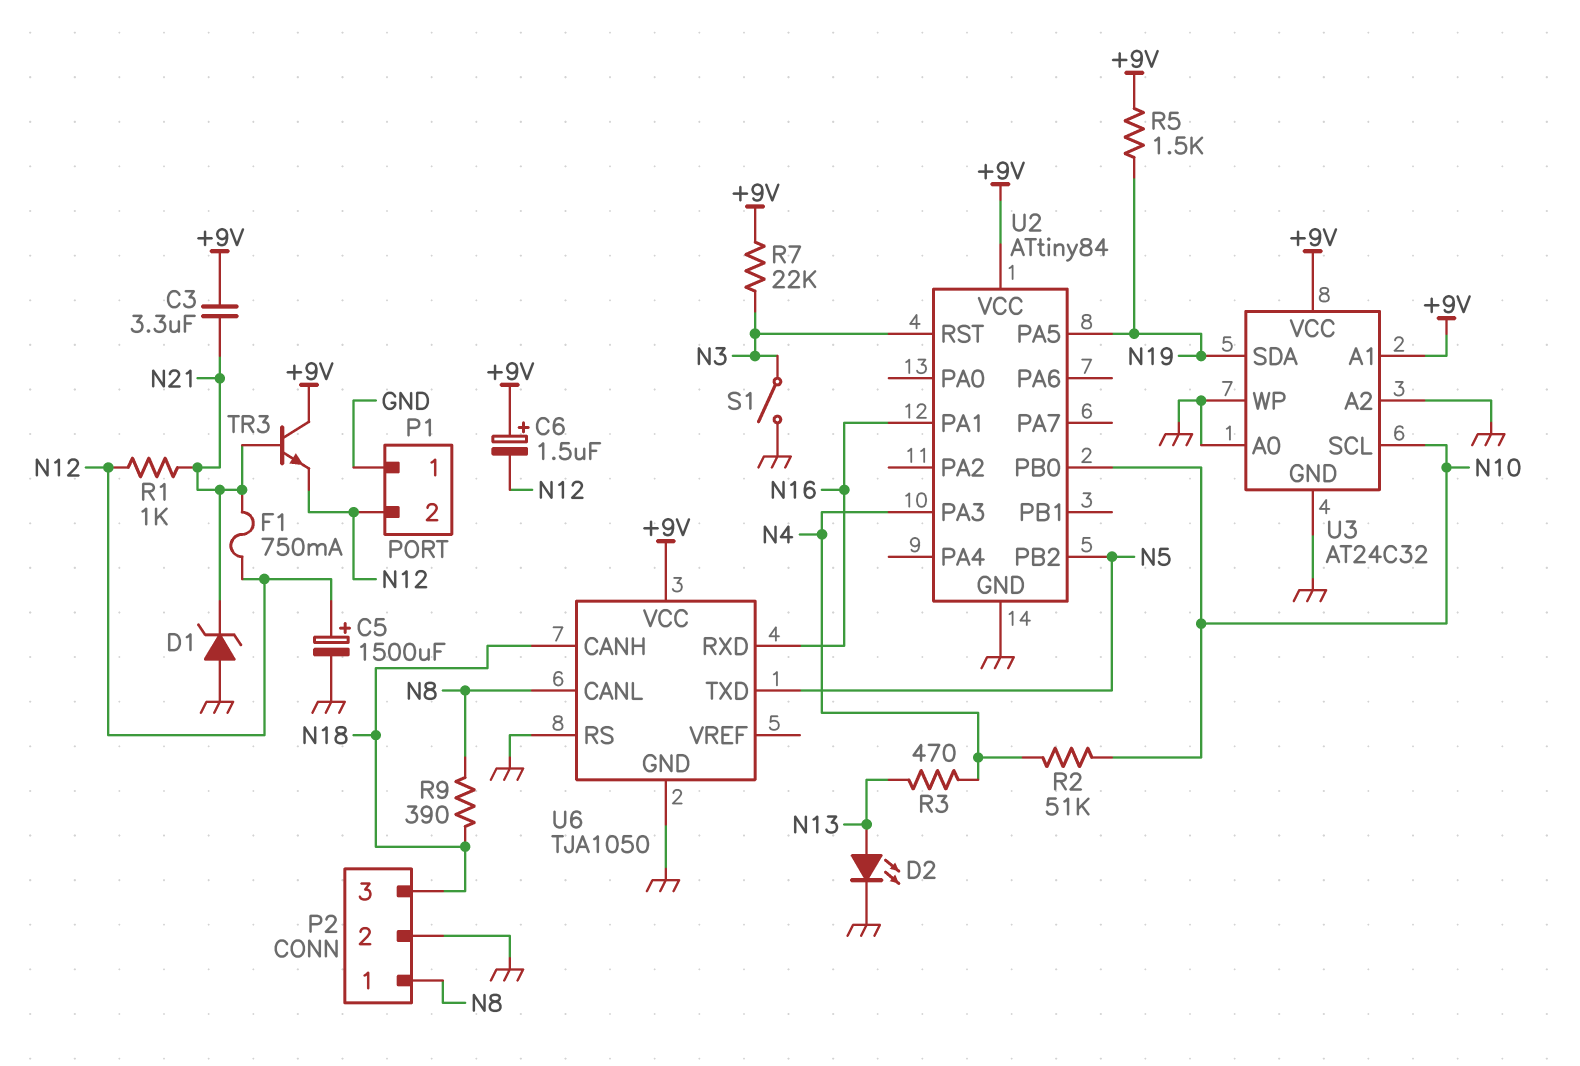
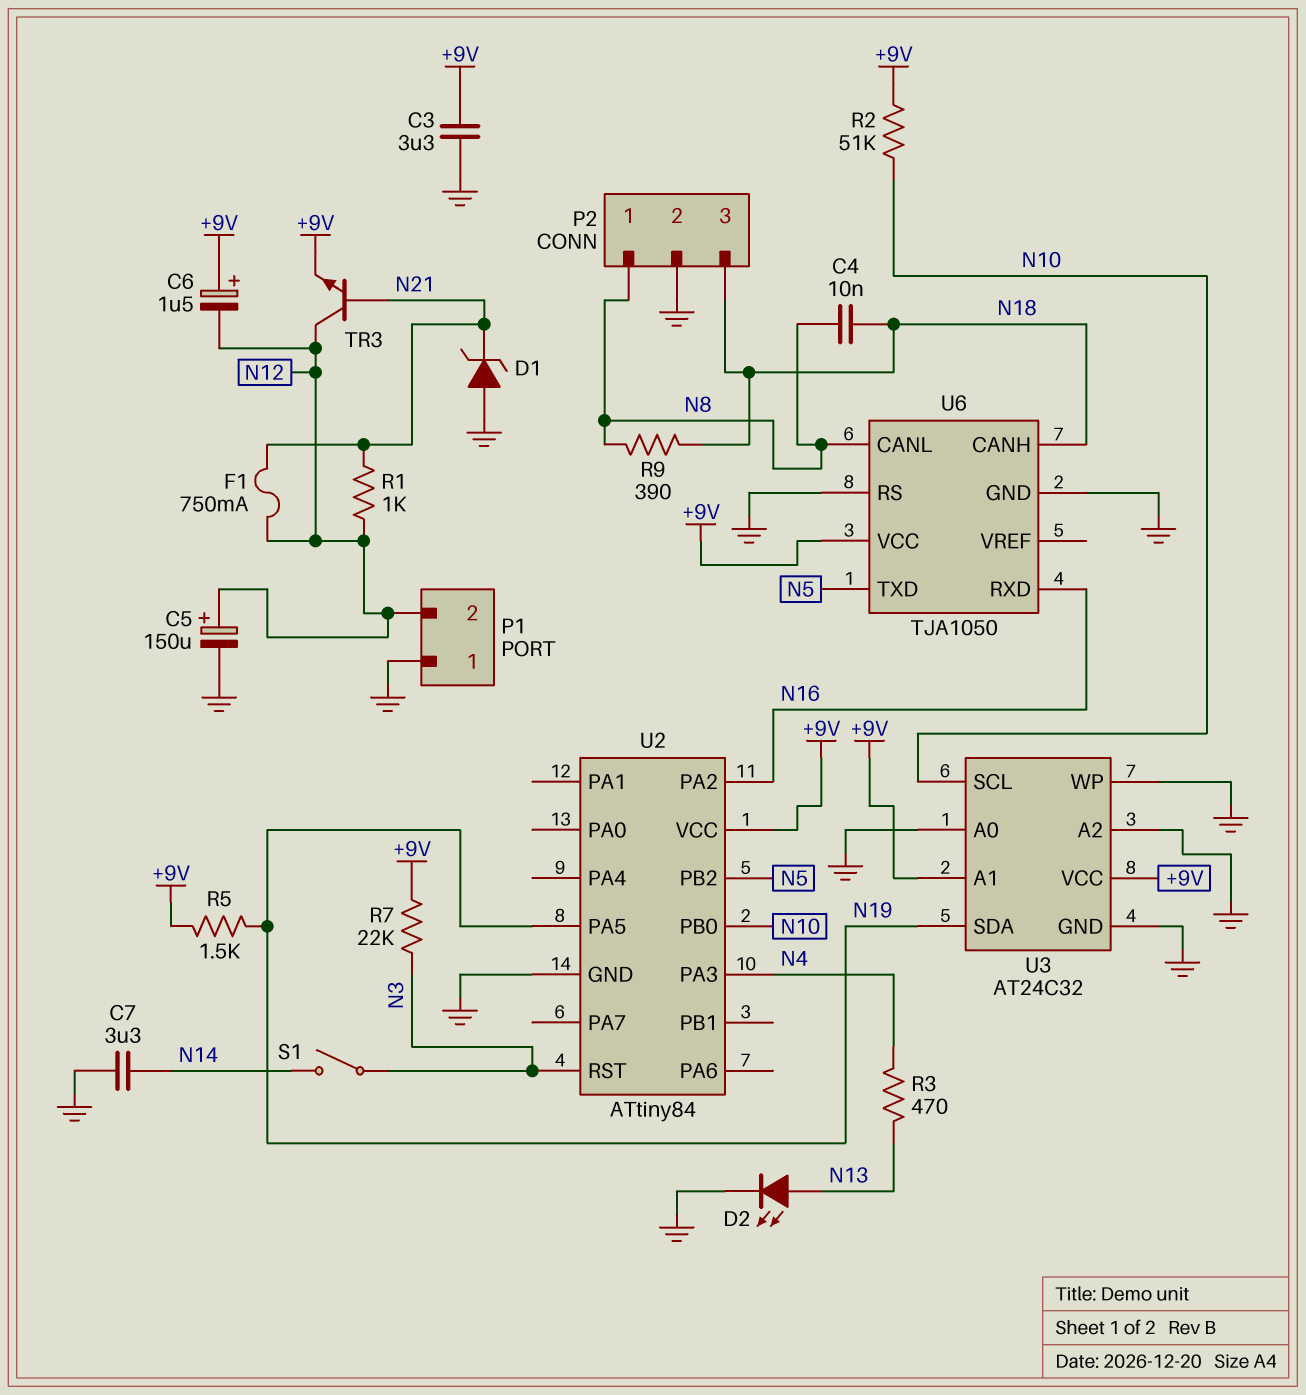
C3: 3.3uF (+9V, N21) -> 3.3uF (+9V, GND)
C4: none -> 10nF (N8, N18)
C5: 1500uF (plus N12, minus GND) -> 150uF (plus N12, minus GND)
C7: none -> 3.3uF (GND, N14)
R2: 51k (N4, N10) -> 51k (+9V, N10)
S1: switch (GND, N3) -> switch (N3, N14)
TR3: NPN (B N21, C +9V, E N12) -> NPN (B N21, C N12, E +9V)
U2 pin PA1: N16 -> none
U2 pin PA2: none -> N16

